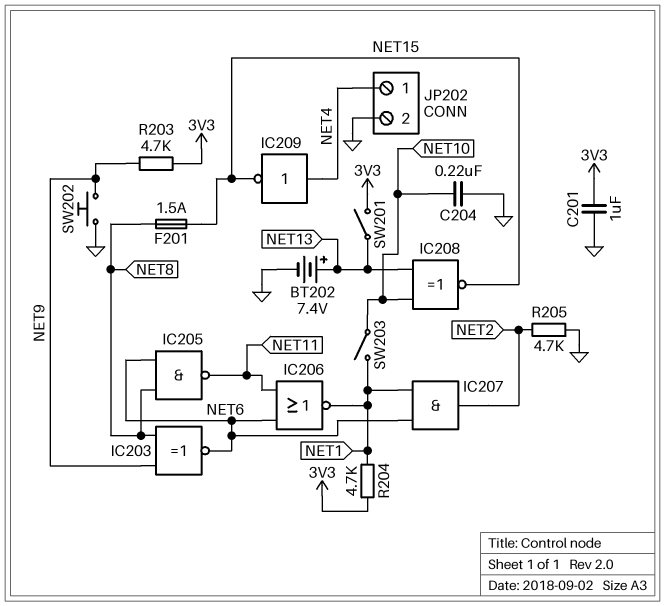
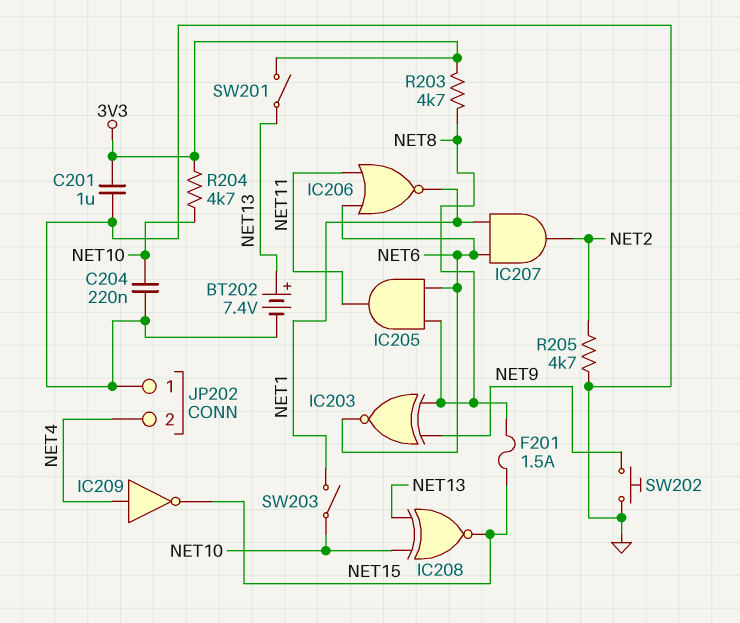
IC205: NAND (in NET6, in NET8, out NET11) -> AND (in NET6, in NET8, out NET11)
JP202 pin 1: NET4 -> GND
JP202 pin 2: GND -> NET4
R203: 4.7k (3V3, NET9) -> 4.7k (3V3, NET8)
R204: 4.7k (3V3, NET1) -> 4.7k (3V3, NET10)

